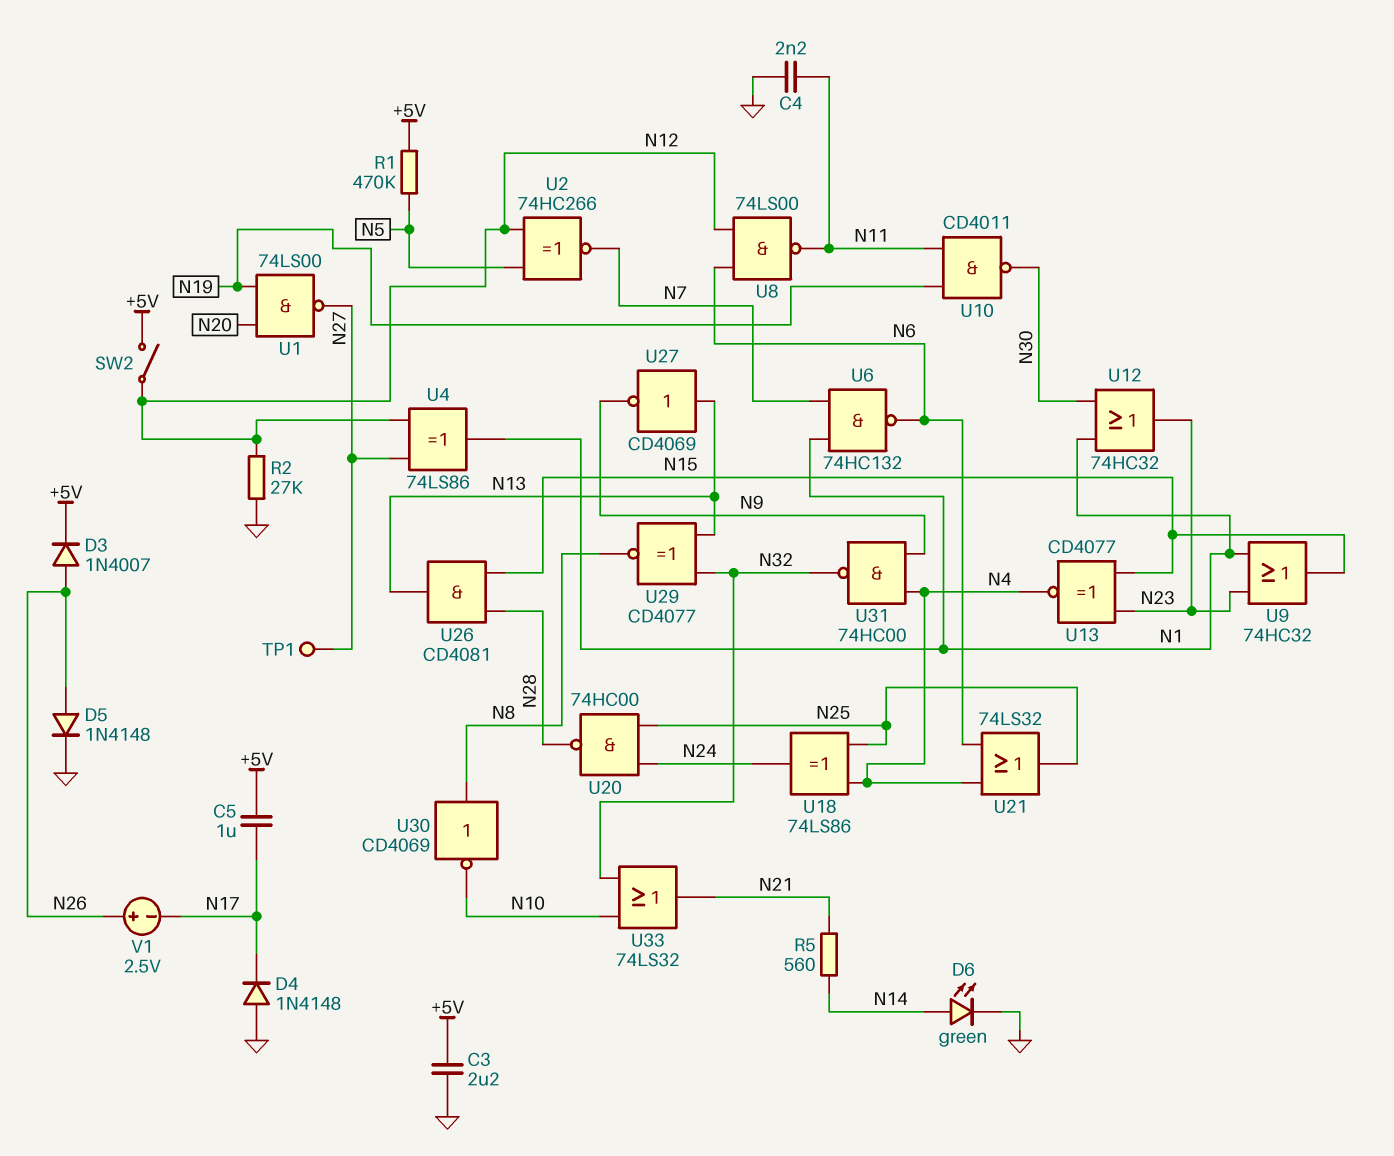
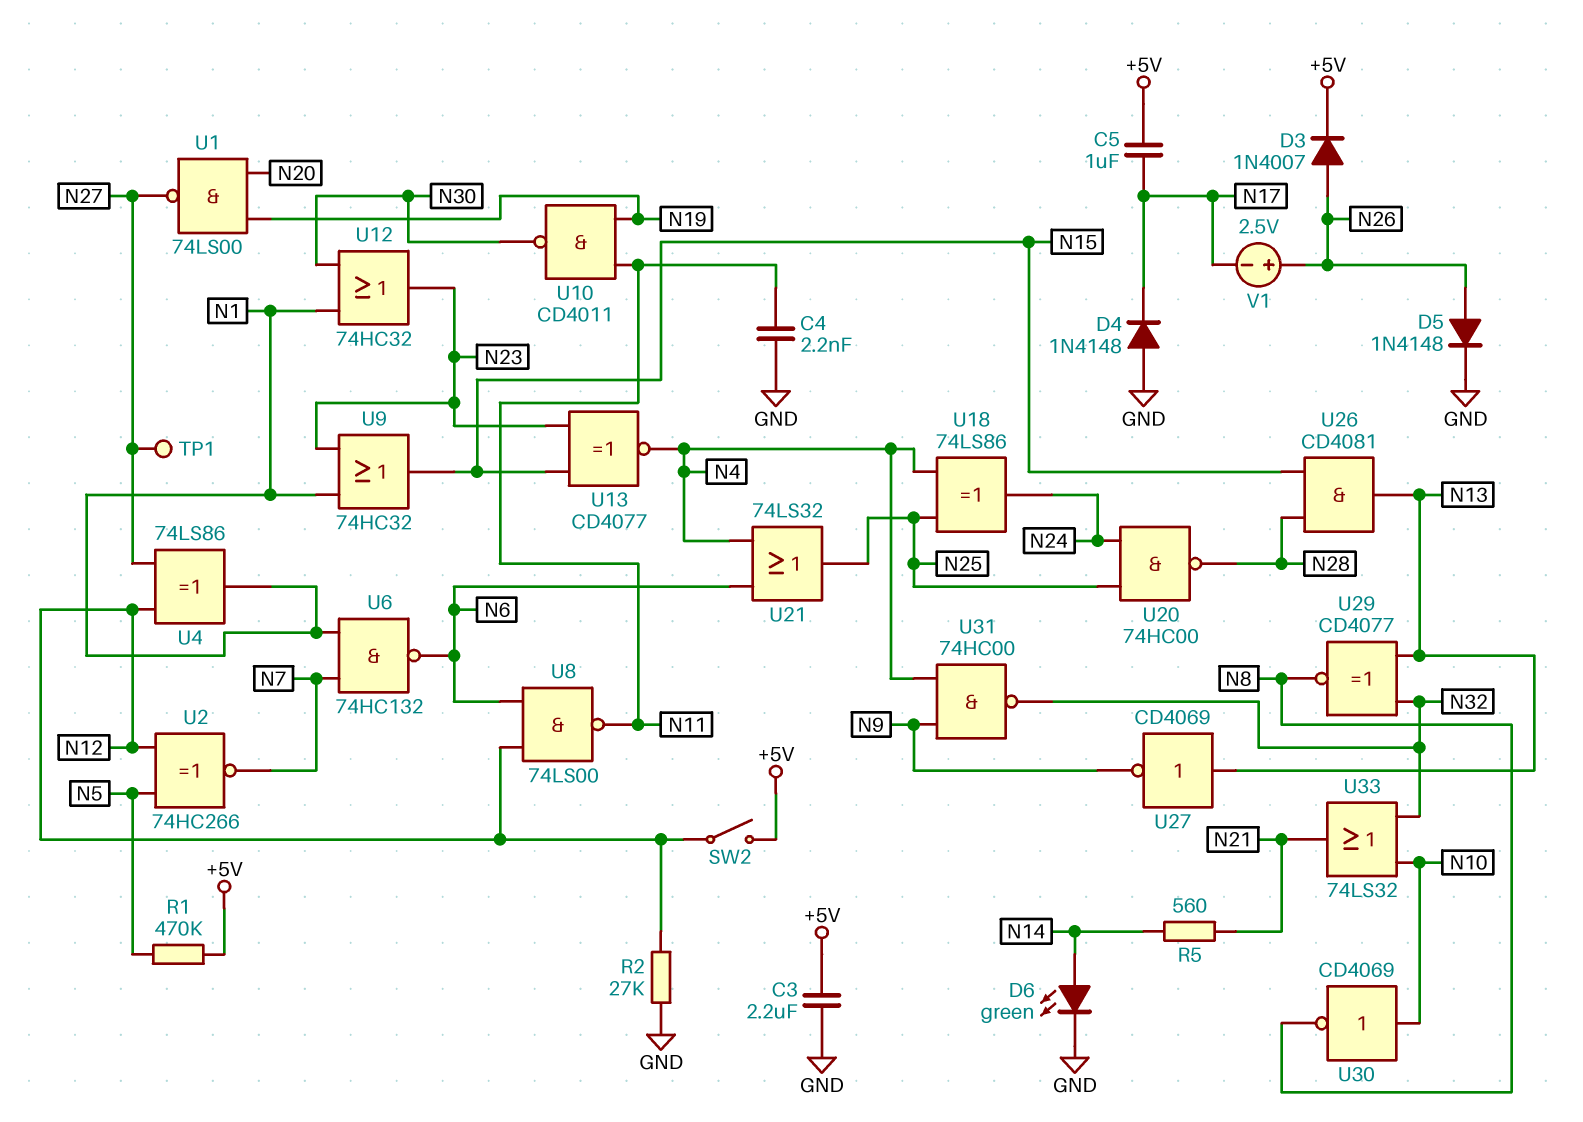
U30: NOT CD4069 (in N8, out N10) -> NOT CD4069 (in N10, out N8)

